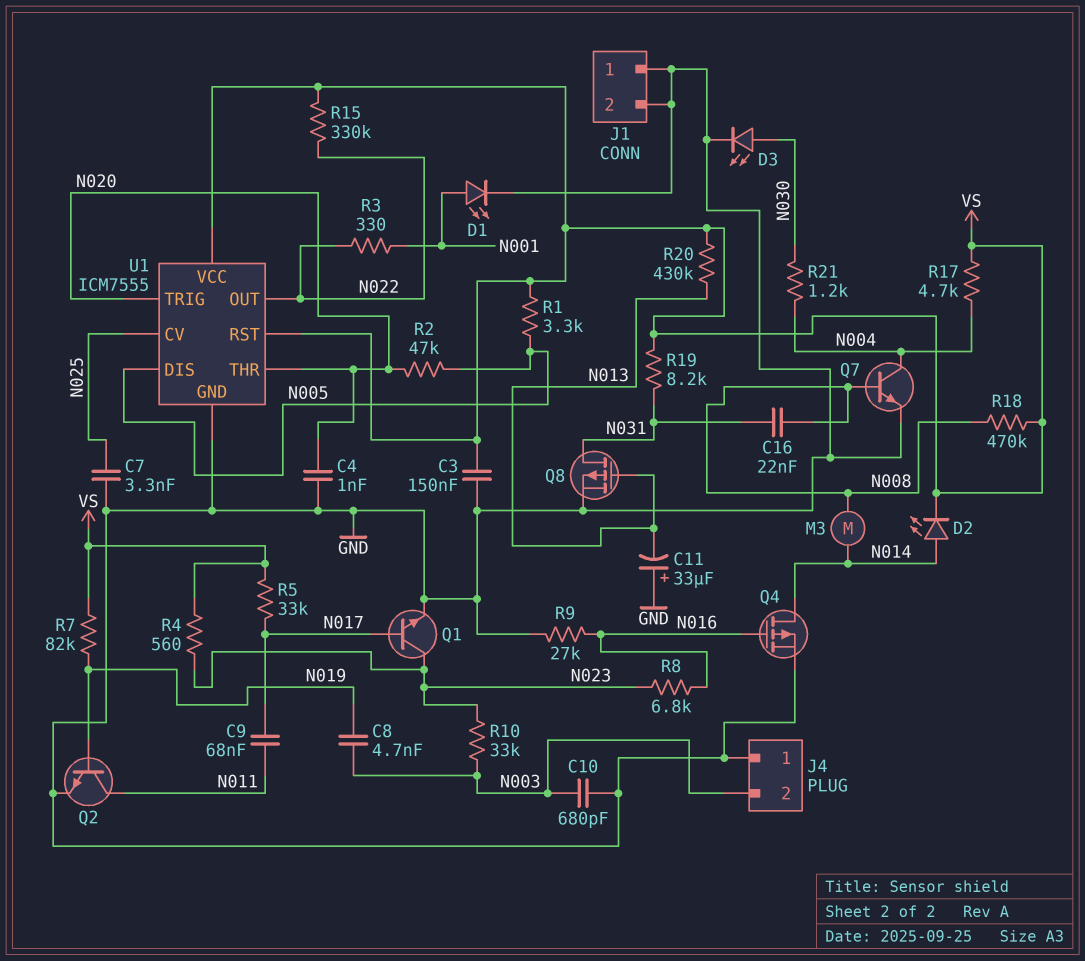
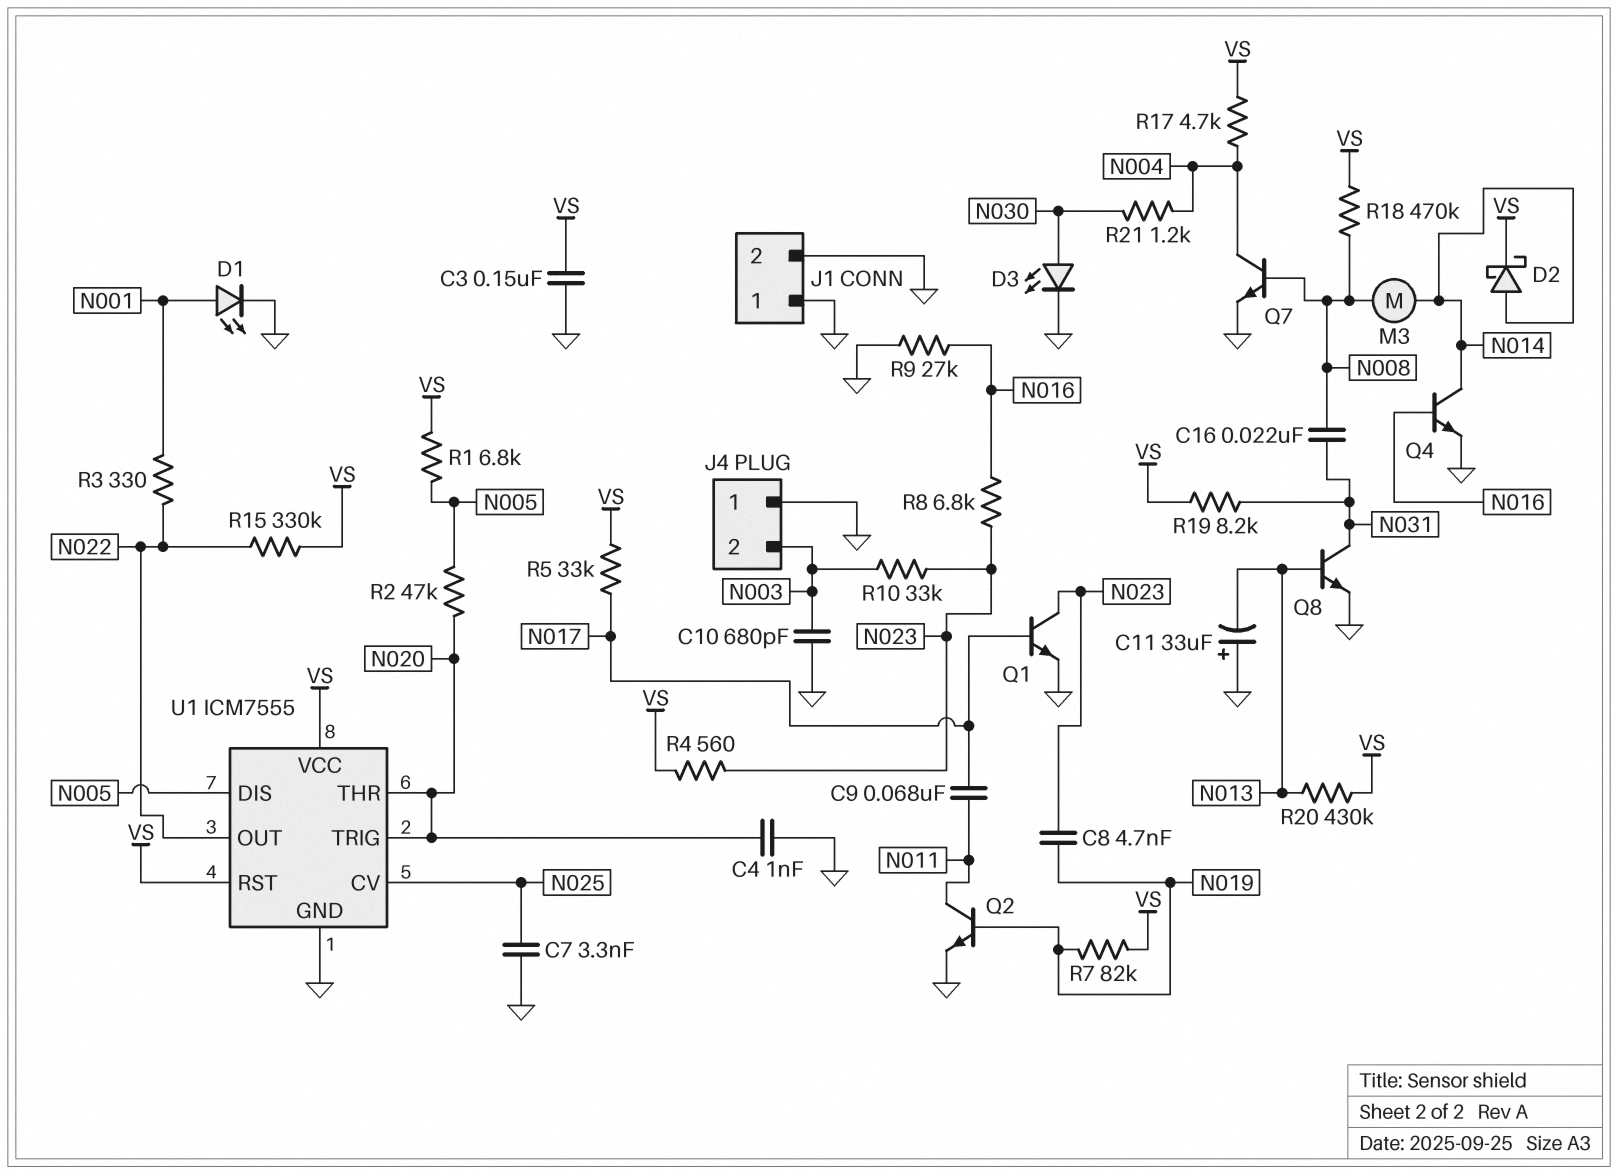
C8: 4.7nF (N003, N019) -> 4.7nF (N019, N023)
D2: LED (A N014, K VS) -> schottky (A N014, K VS)
Q4: PMOS (G N016, D N014, S GND) -> NPN (B N016, C N014, E GND)
Q8: PMOS (G N013, D N031, S GND) -> NPN (B N013, C N031, E GND)
R1: 3.3k (N005, VS) -> 6.8k (N005, VS)

